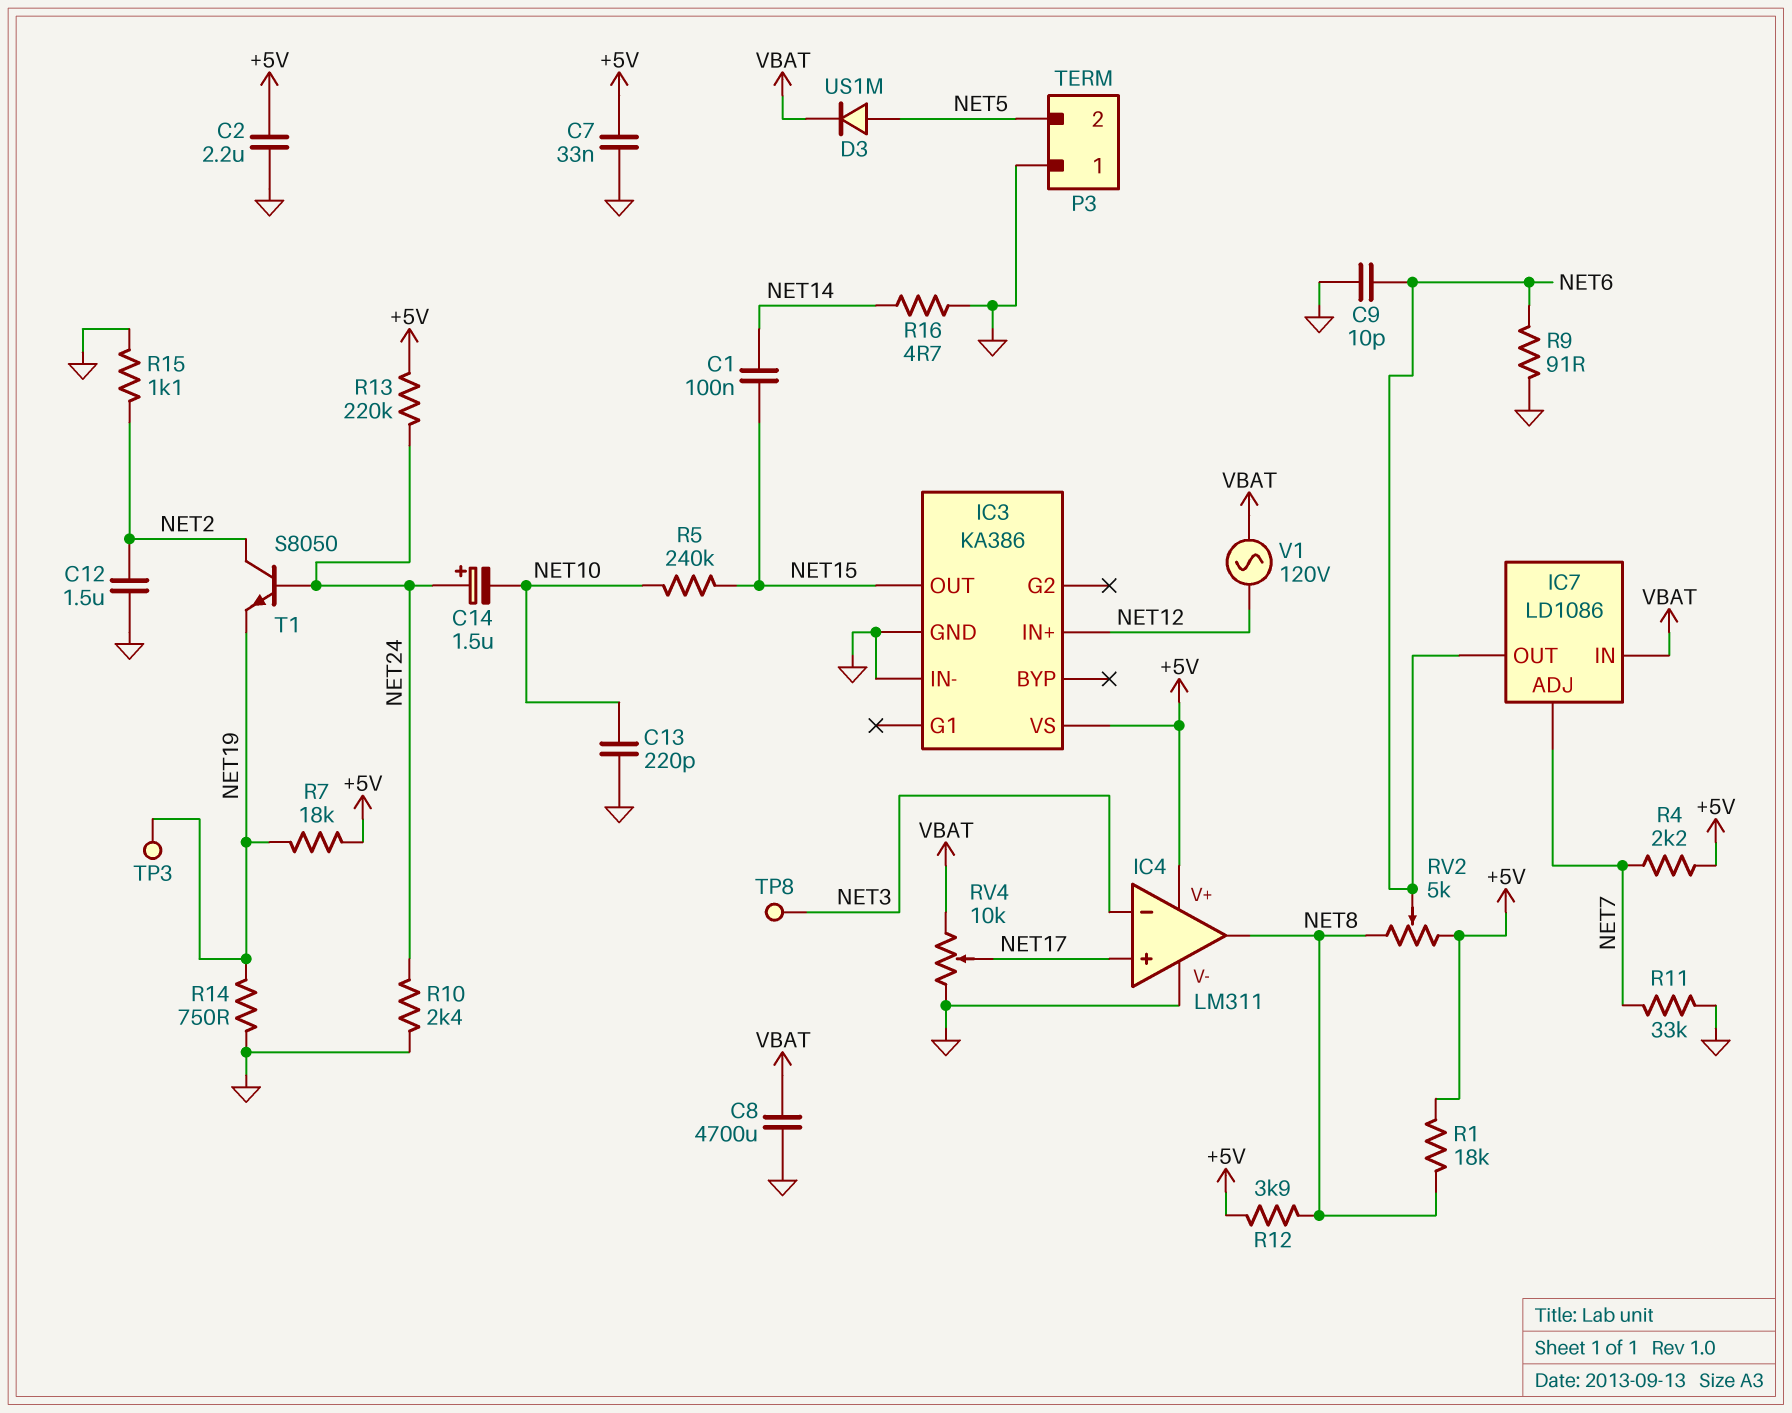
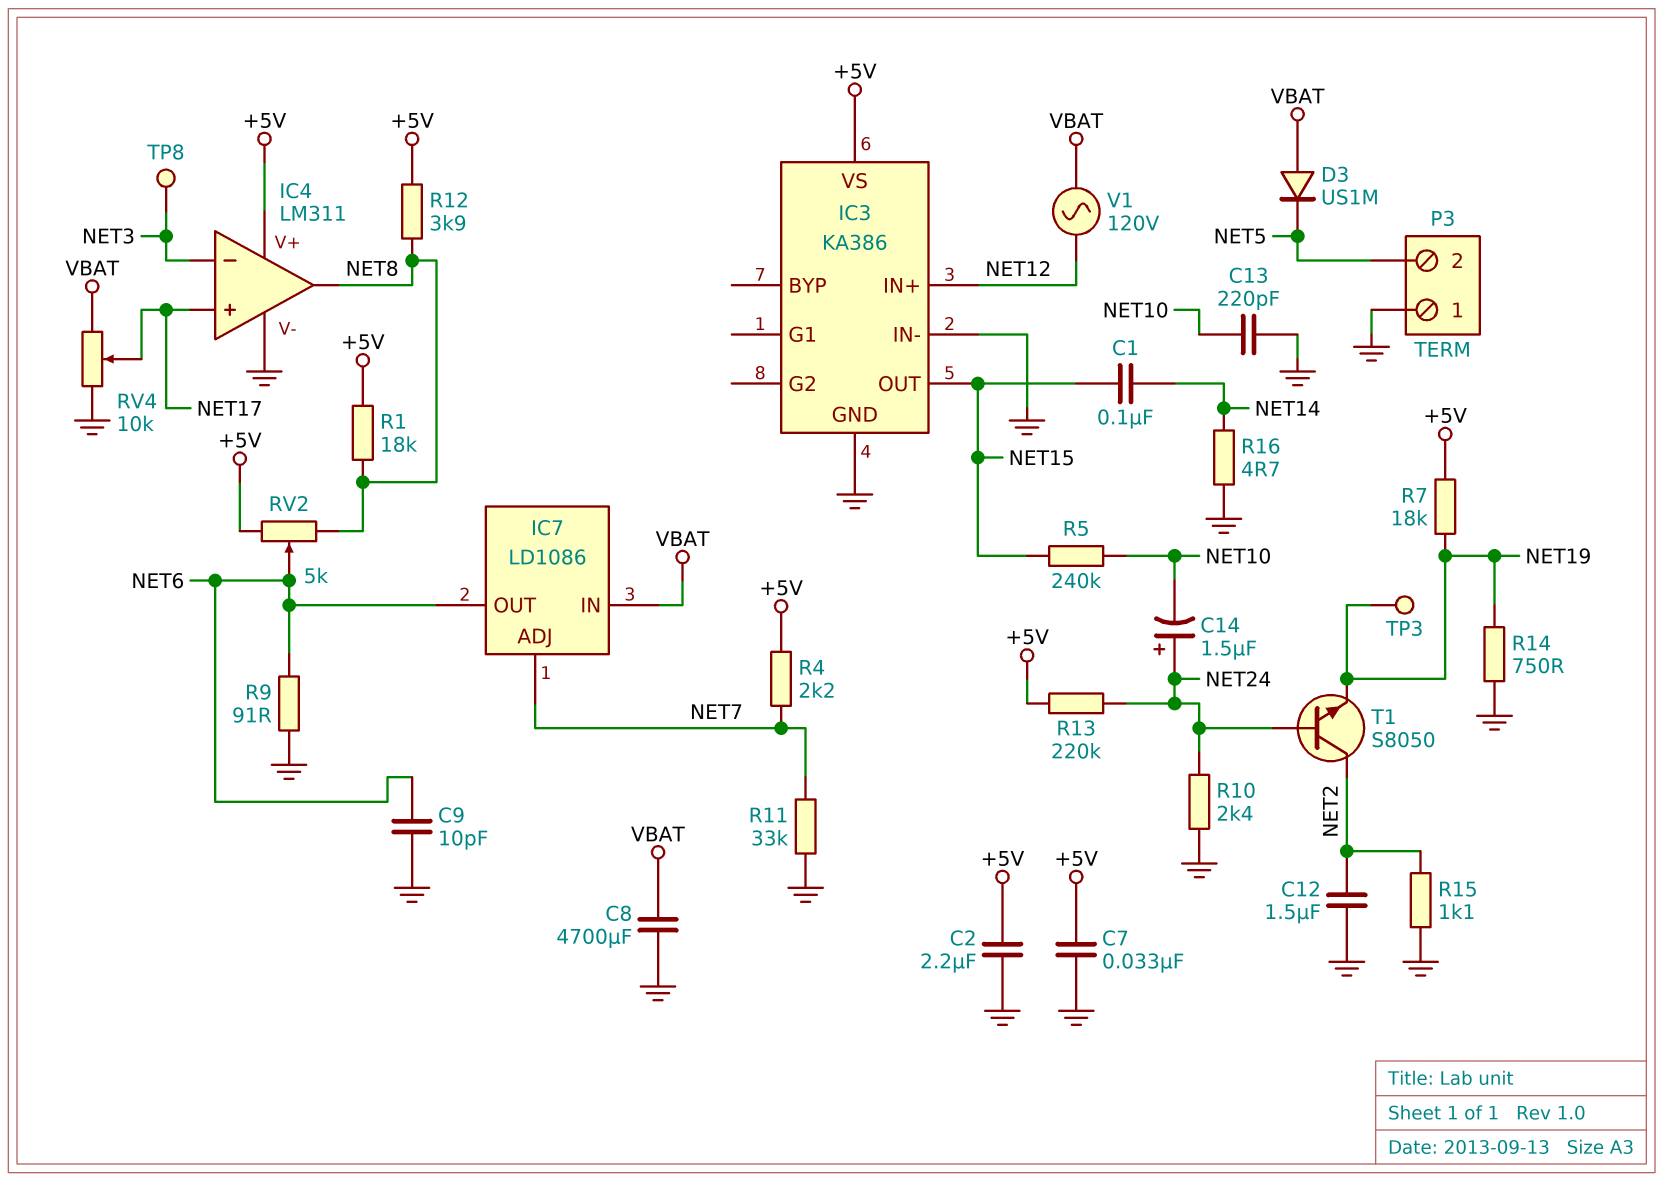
D3: diode US1M (A NET5, K VBAT) -> diode US1M (A VBAT, K NET5)

